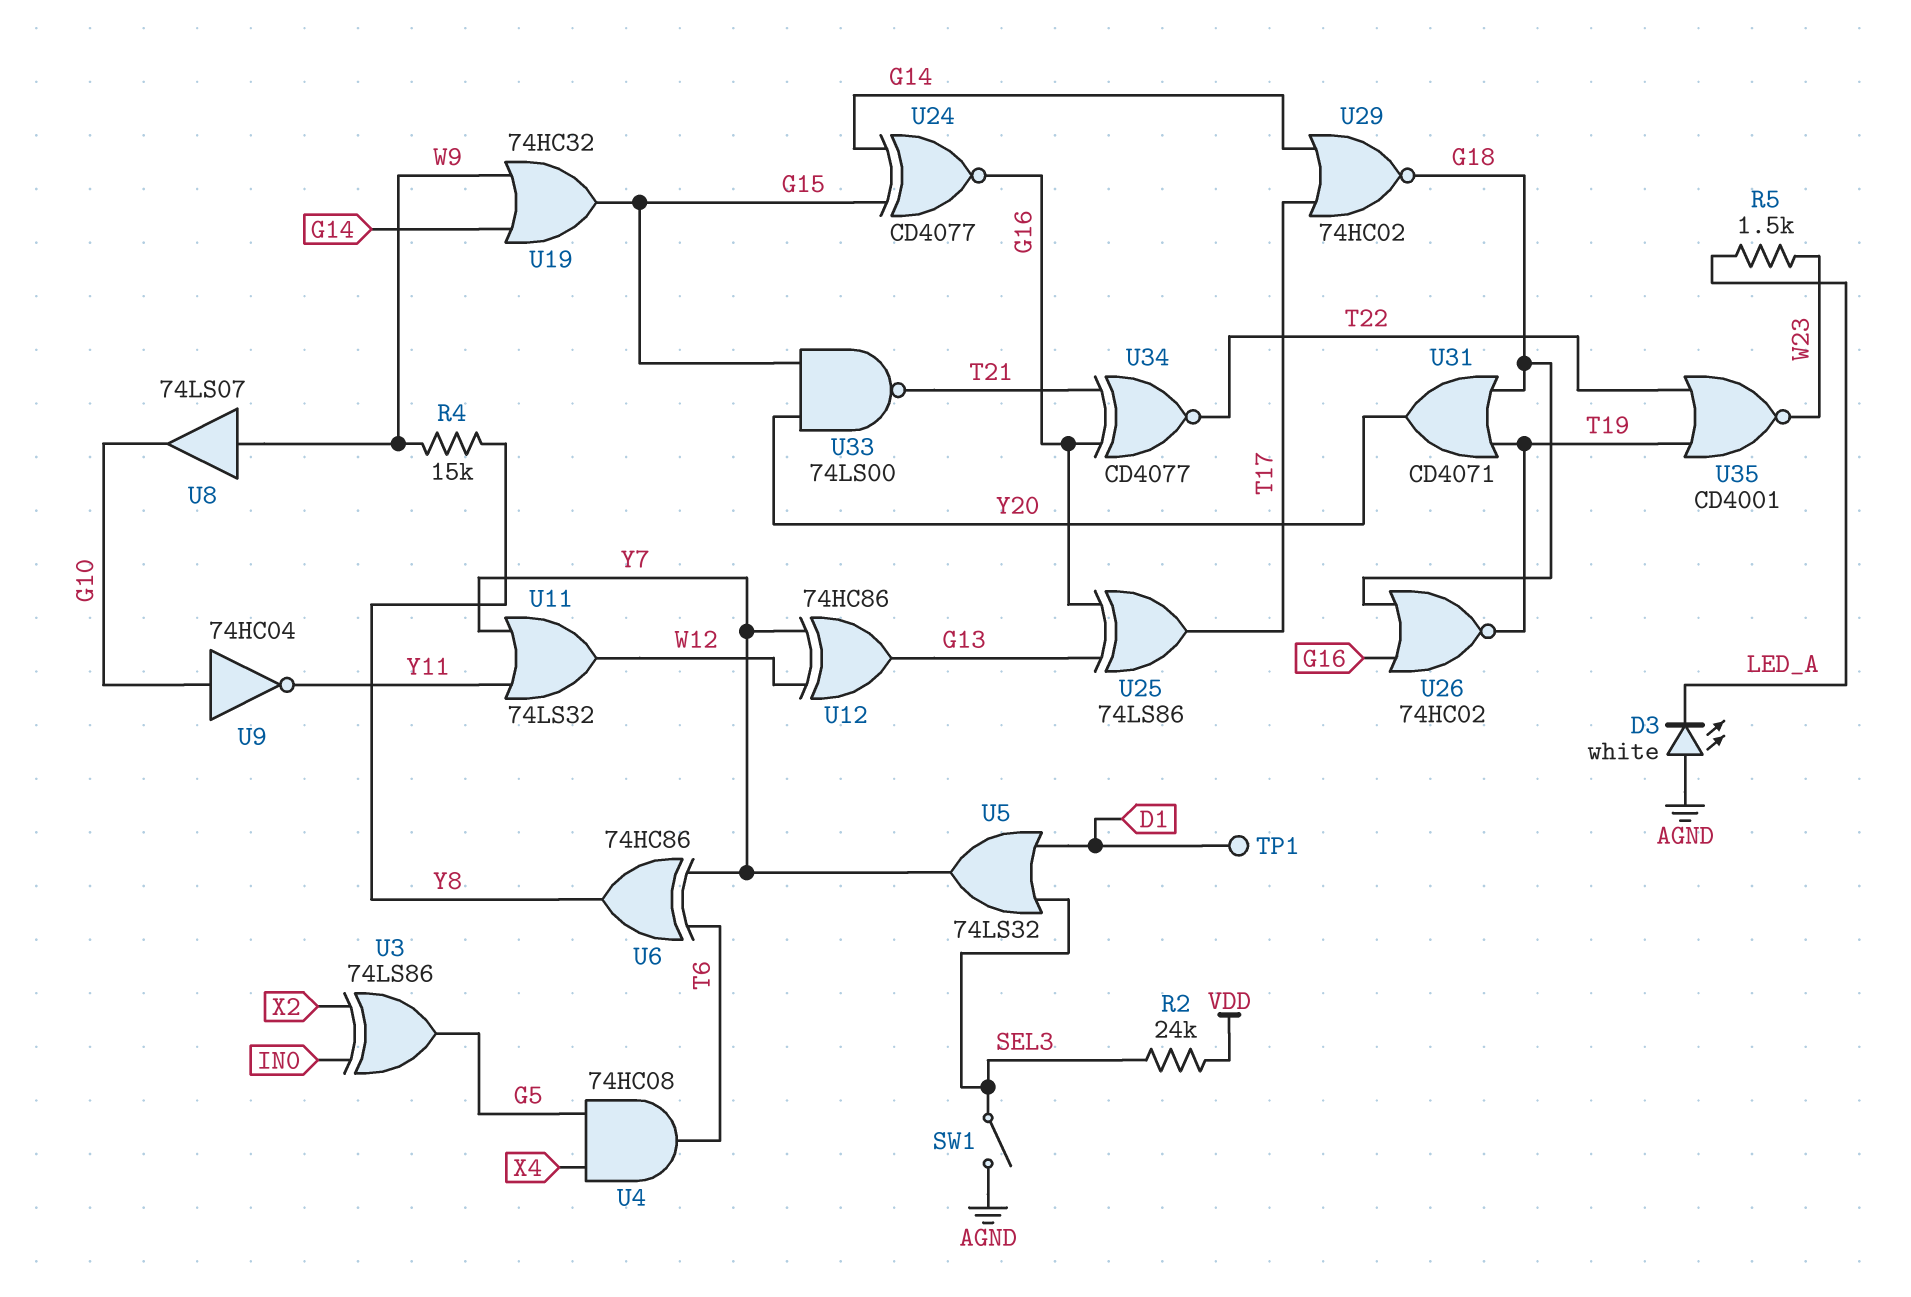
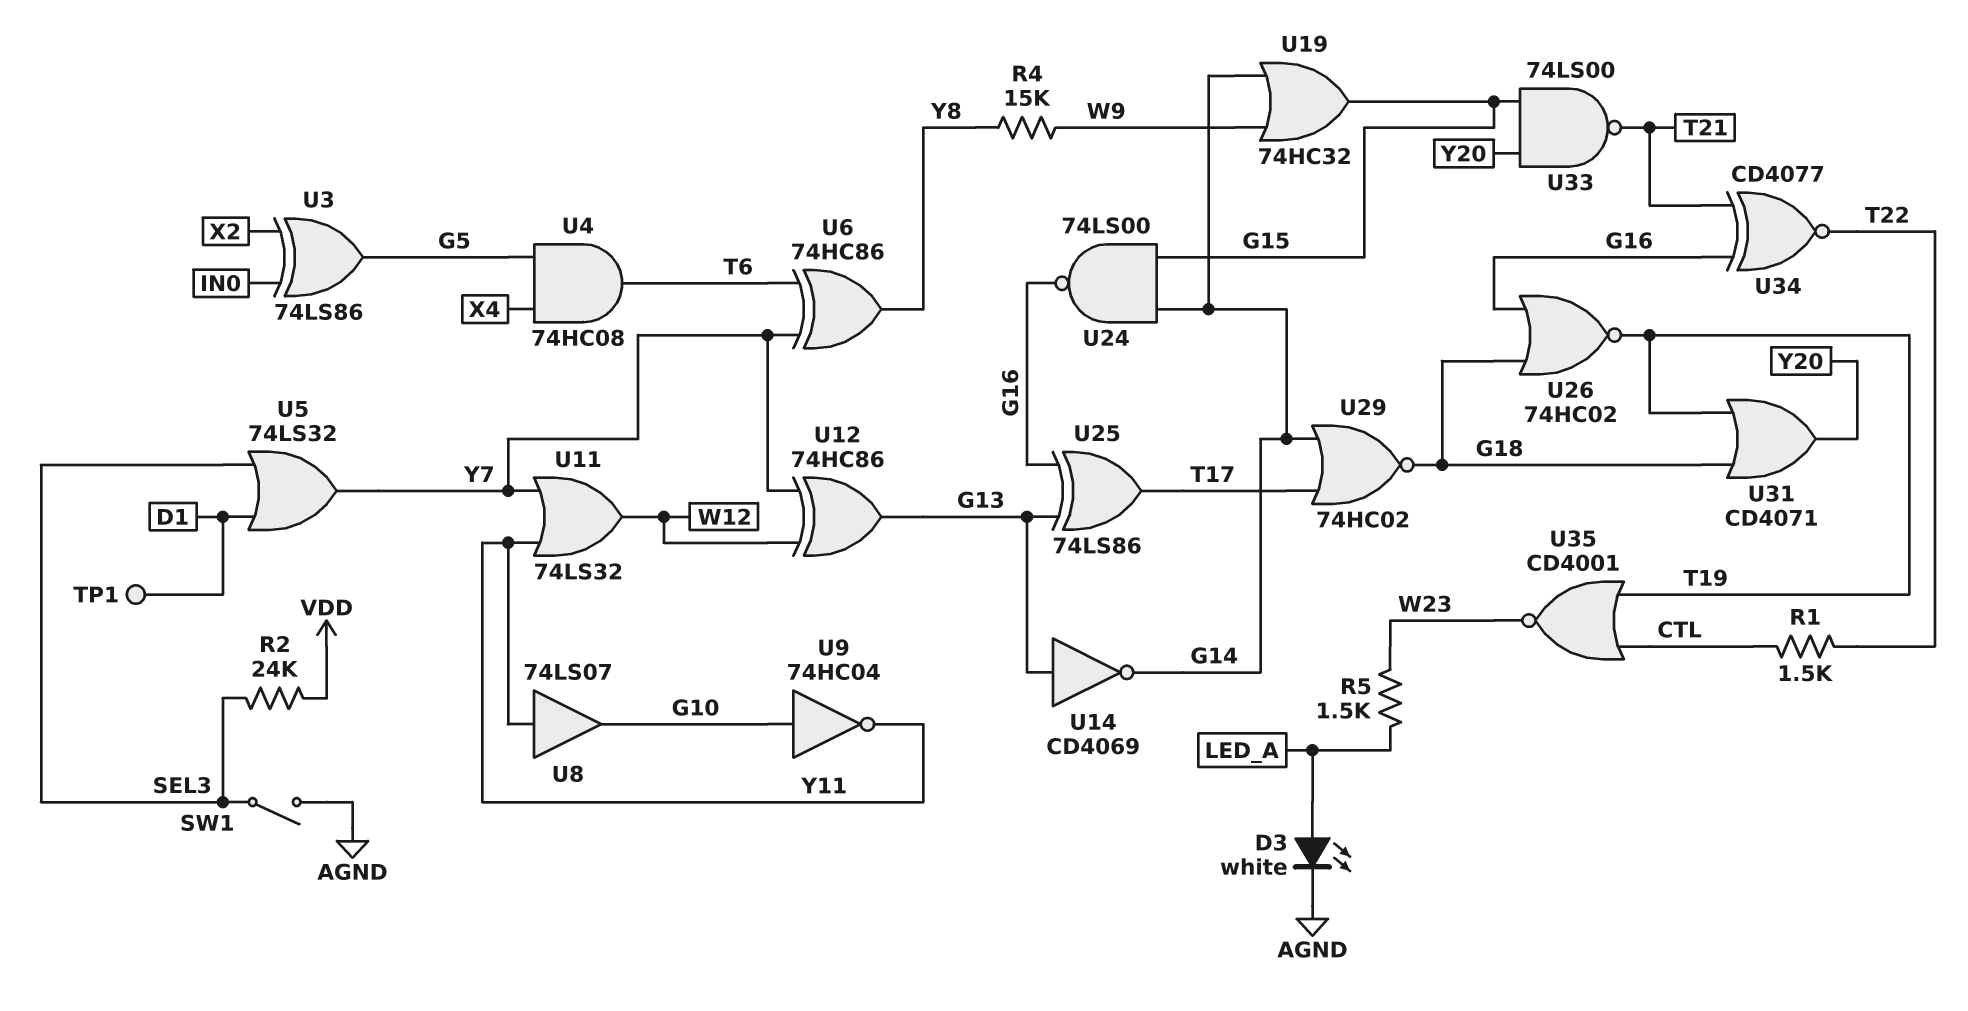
D3: LED white (A AGND, K LED_A) -> LED white (A LED_A, K AGND)
R1: none -> 1.5k (CTL, T22)
U8: buffer 74LS07 (in W9, out G10) -> buffer 74LS07 (in Y11, out G10)
U14: none -> NOT CD4069 (in G13, out G14)
U24: XNOR CD4077 (in G14, in G15, out G16) -> NAND 74LS00 (in G14, in G15, out G16)
U35: NOR CD4001 (in T19, in T22, out W23) -> NOR CD4001 (in CTL, in T19, out W23)

